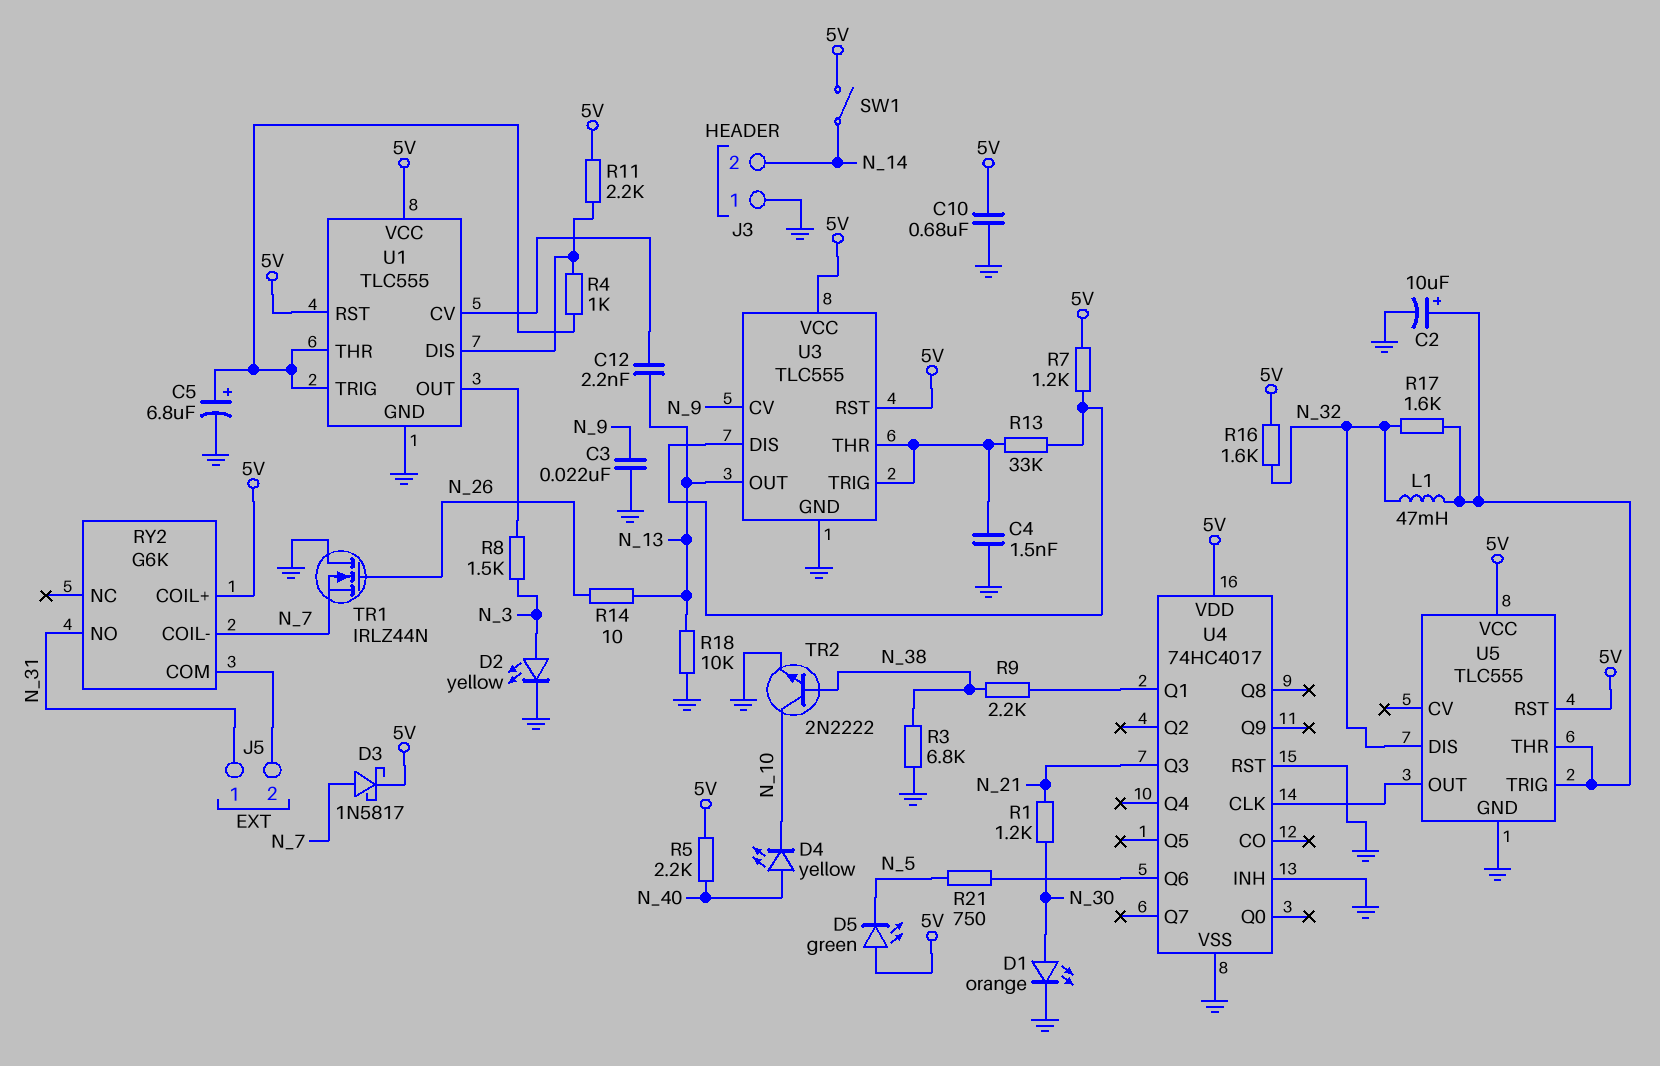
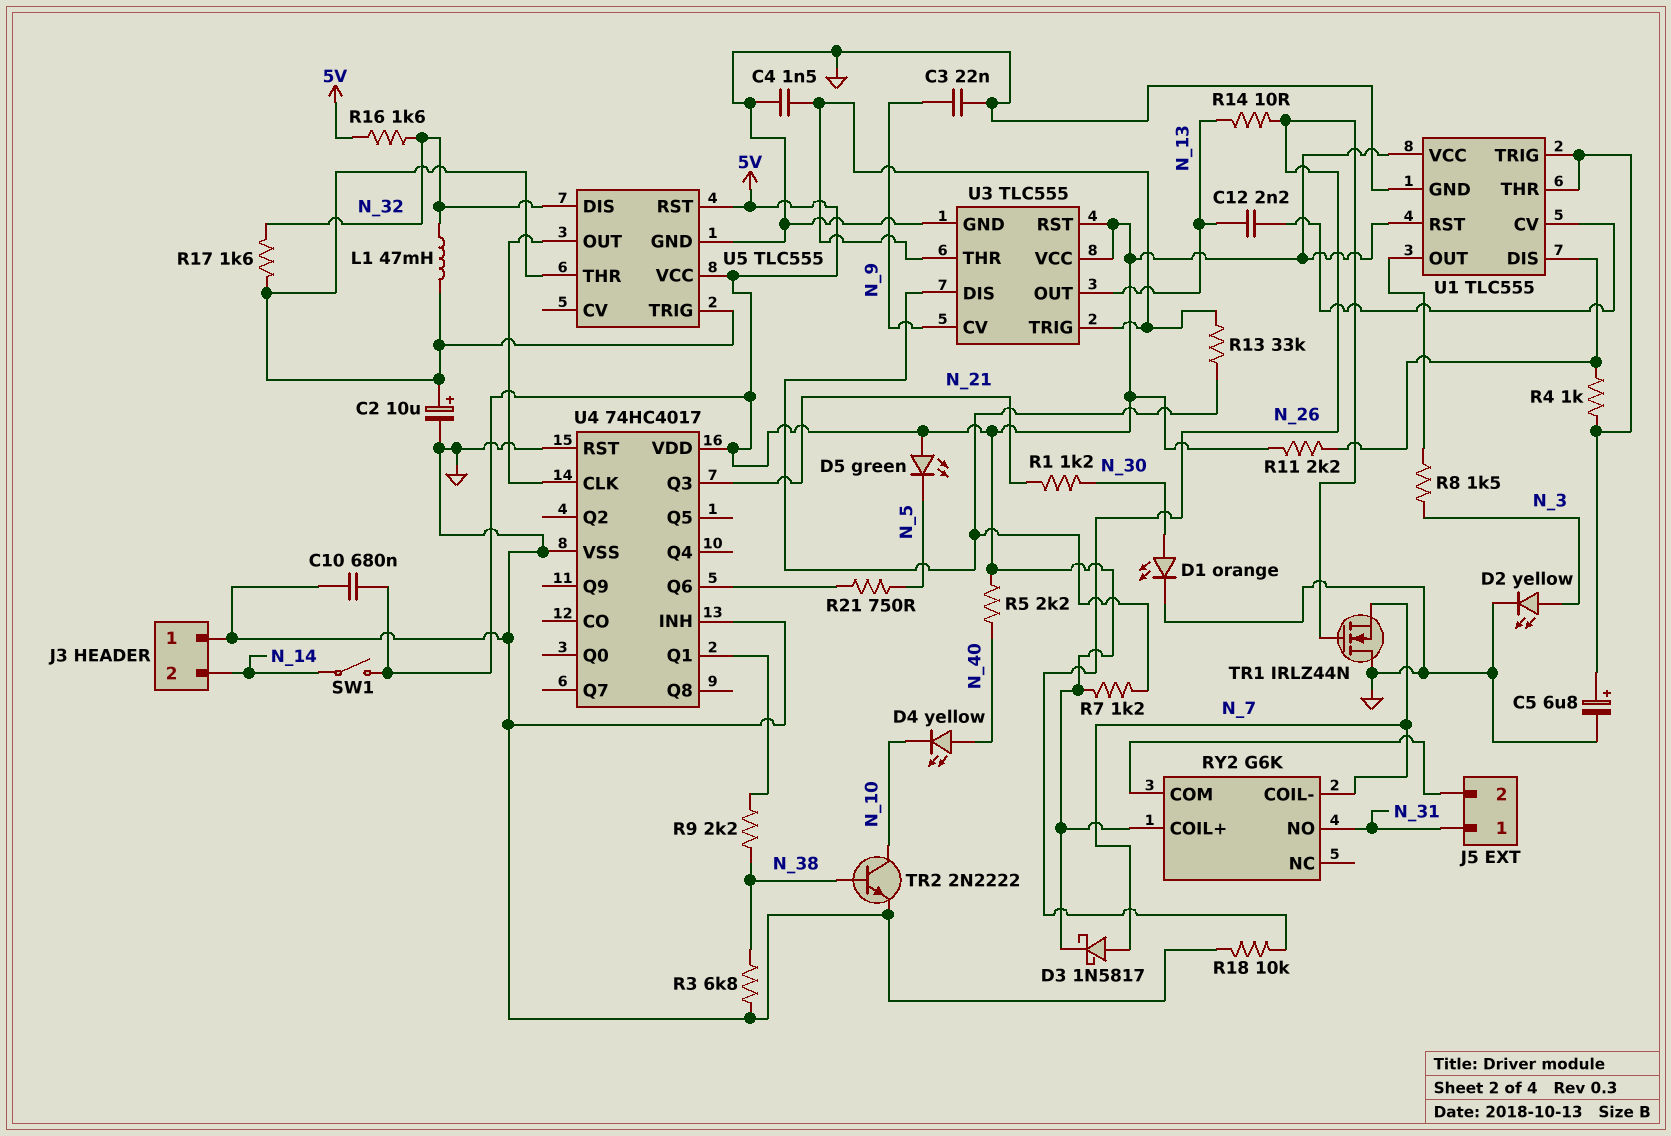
R18: 10k (GND, N_13) -> 10k (GND, N_26)

